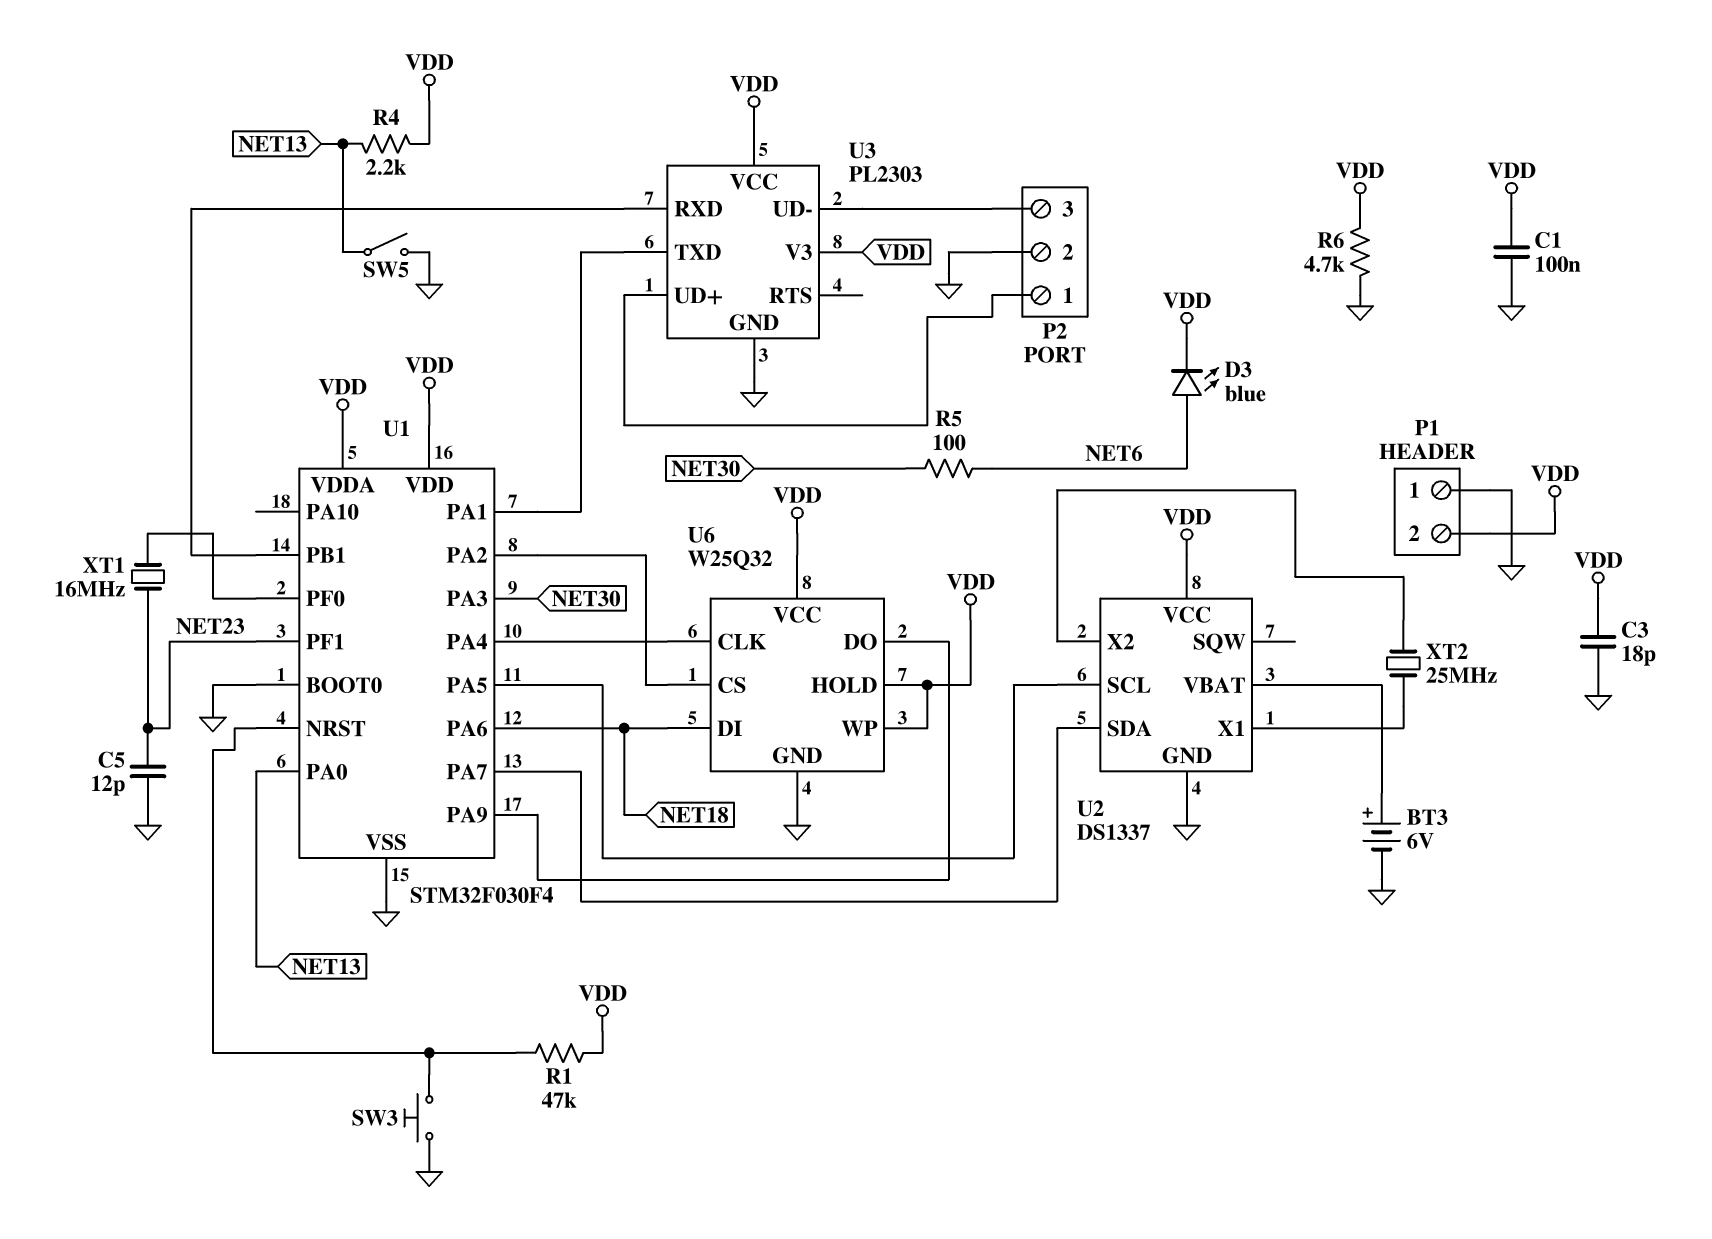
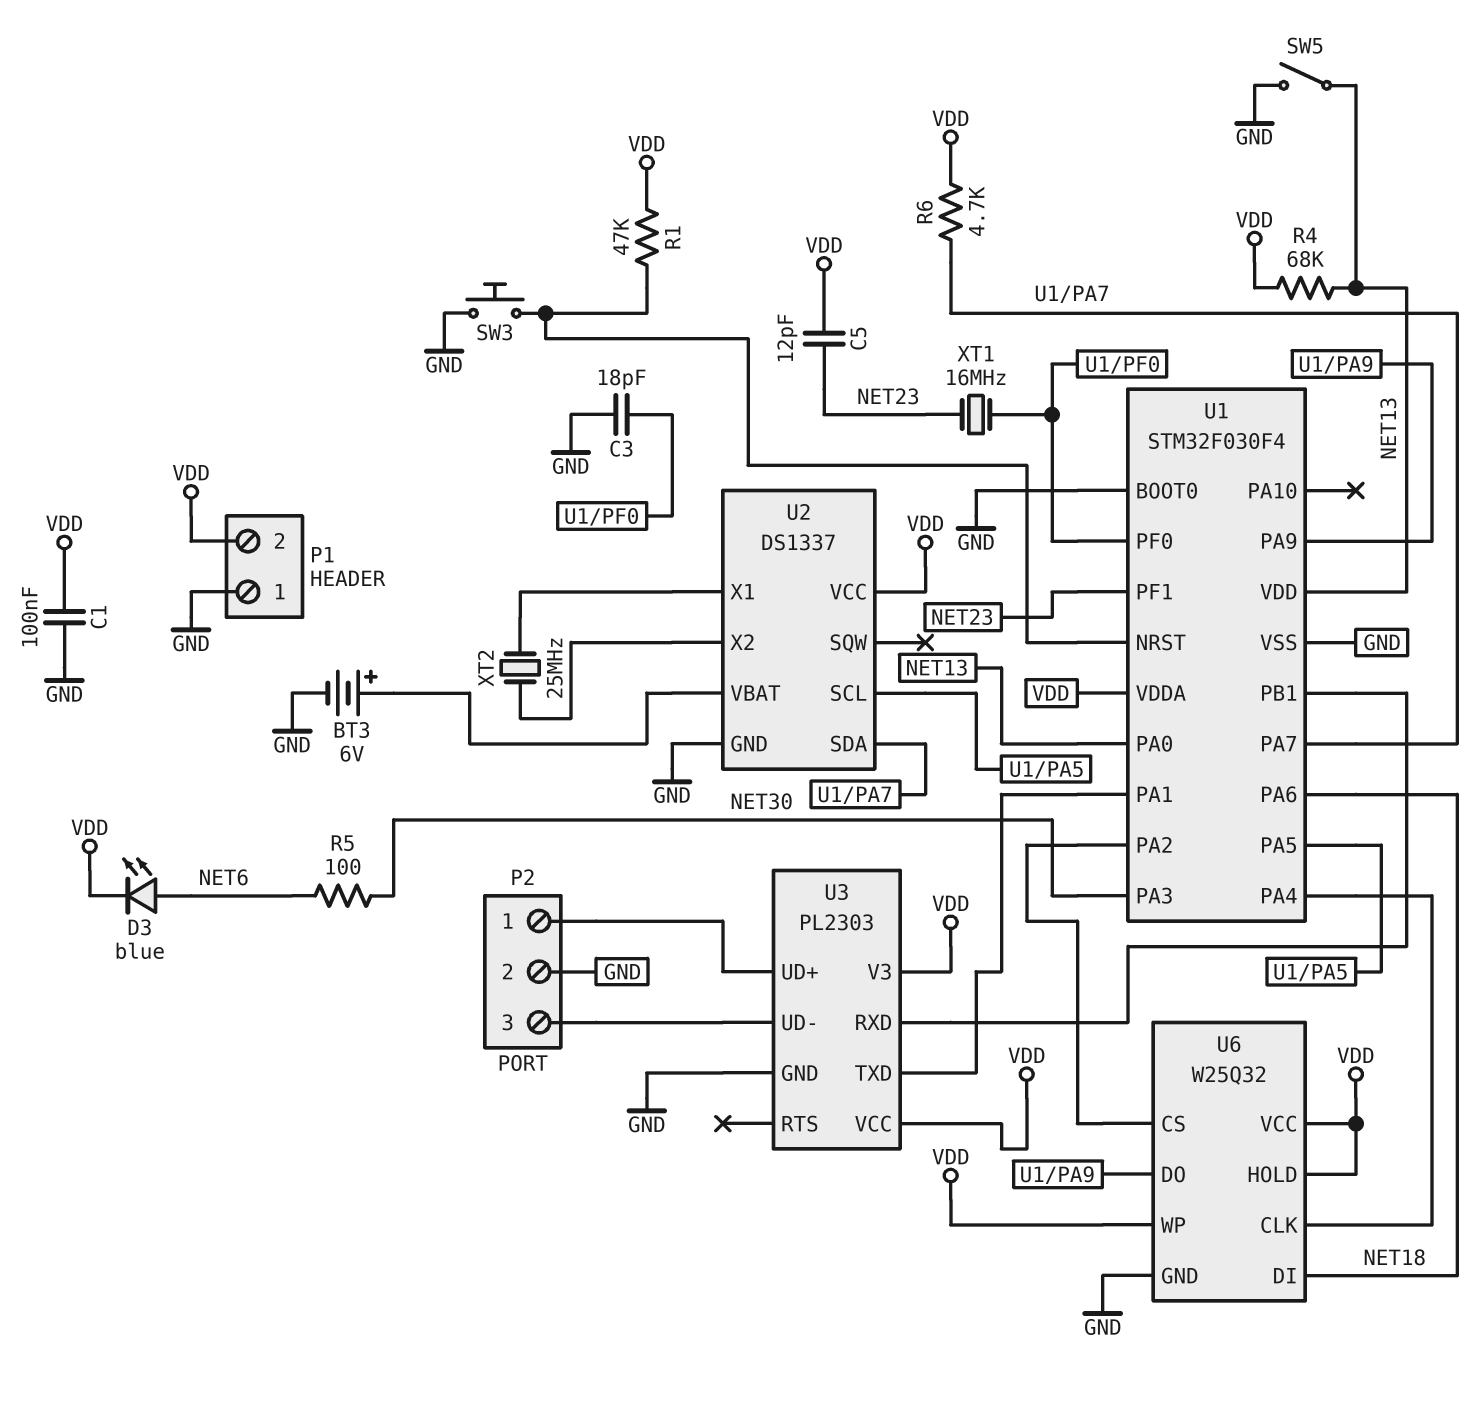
C3: 18pF (GND, VDD) -> 18pF (GND, U1/PF0)
C5: 12pF (GND, NET23) -> 12pF (NET23, VDD)
R4: 2.2k (NET13, VDD) -> 68k (NET13, VDD)
R6: 4.7k (GND, VDD) -> 4.7k (U1/PA7, VDD)
U1 pin VDD: VDD -> NET13

